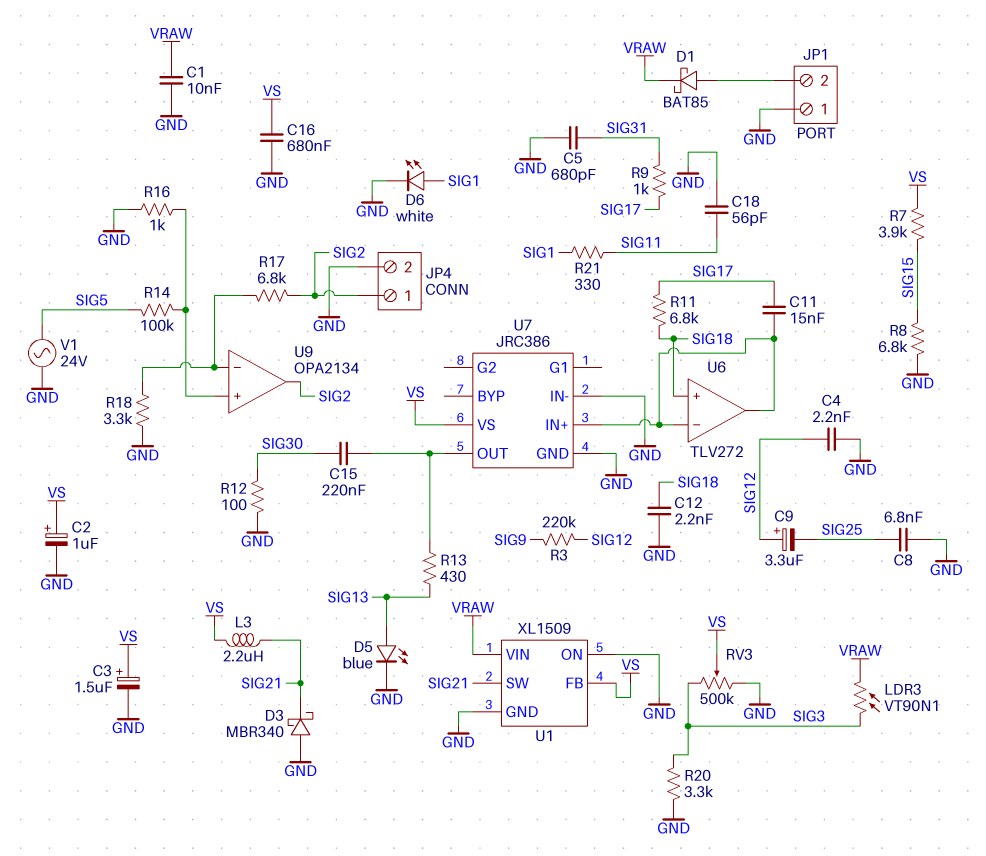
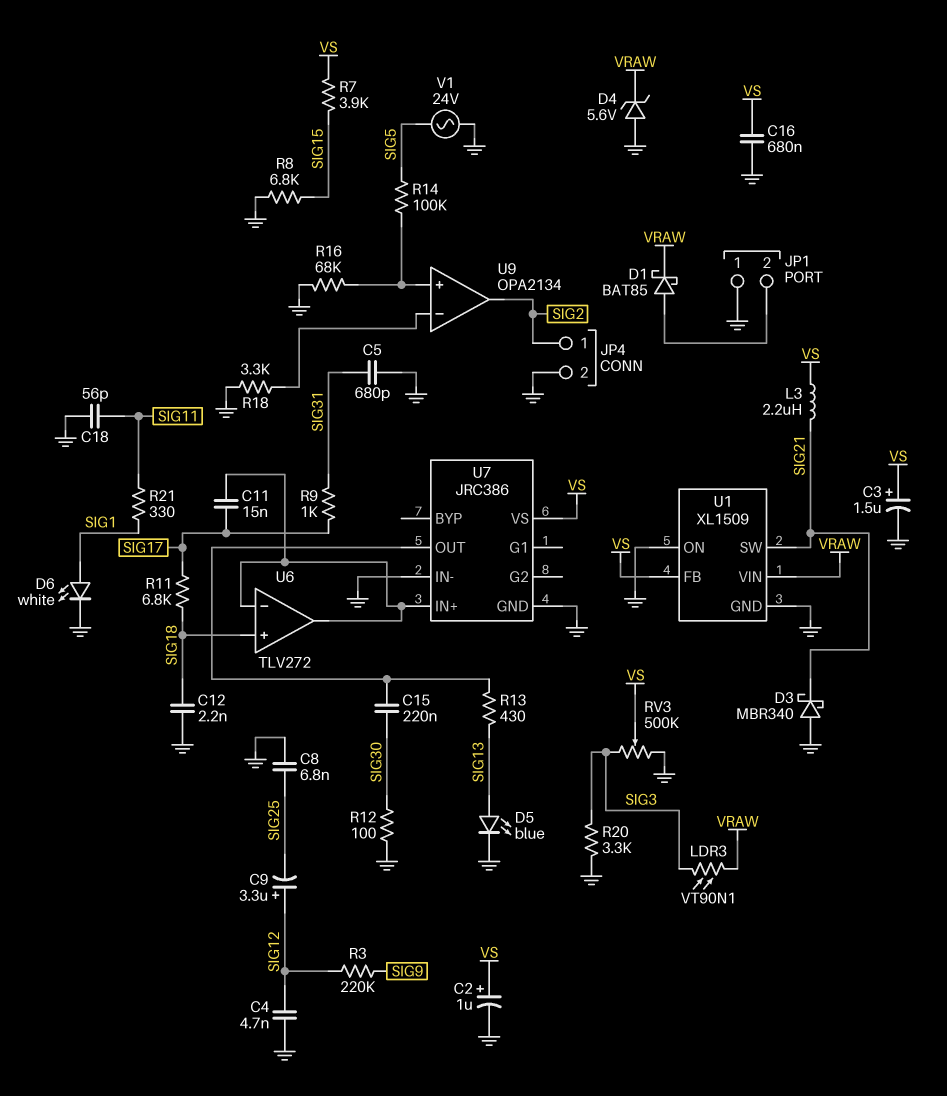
C1: 10nF (GND, VRAW) -> none
C4: 2.2nF (GND, SIG12) -> 4.7nF (GND, SIG12)
D4: none -> zener 5.6V (A GND, K VRAW)
R16: 1k (GND, U9/in+) -> 68k (GND, U9/in+)
R17: 6.8k (SIG2, U9/in-) -> none

